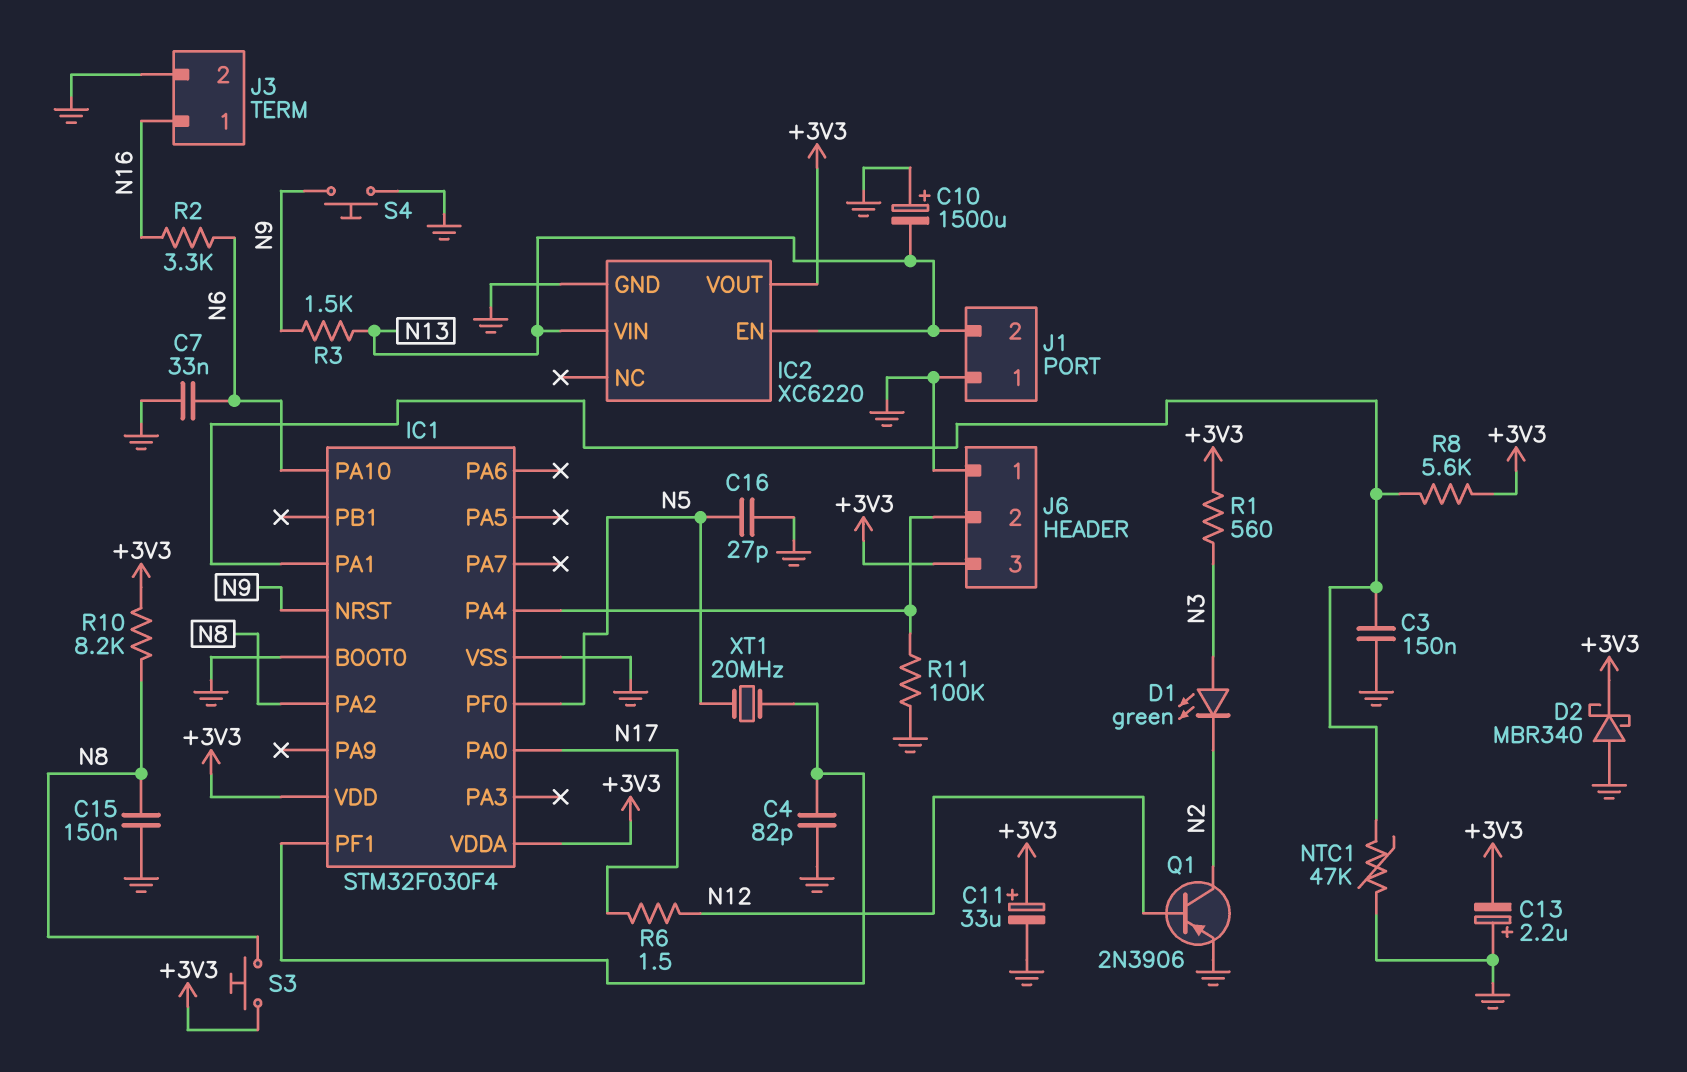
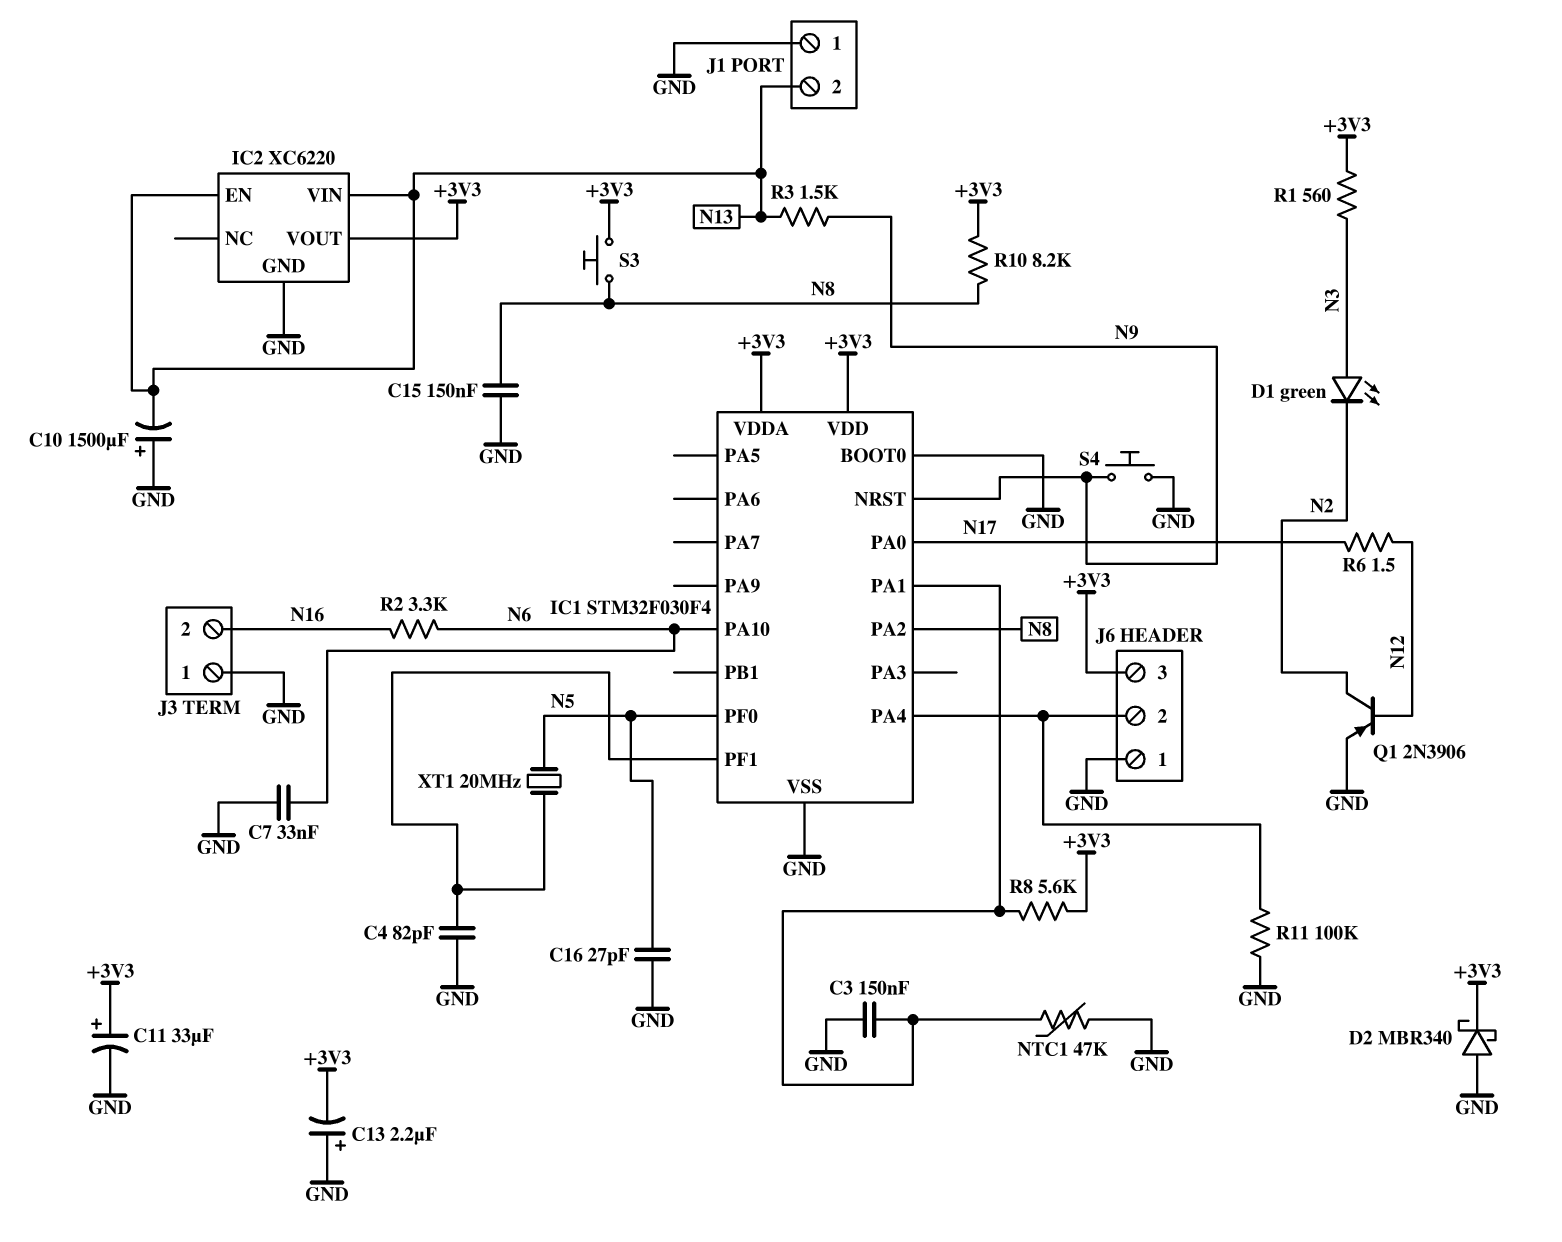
J3 pin 1: N16 -> GND
J3 pin 2: GND -> N16

